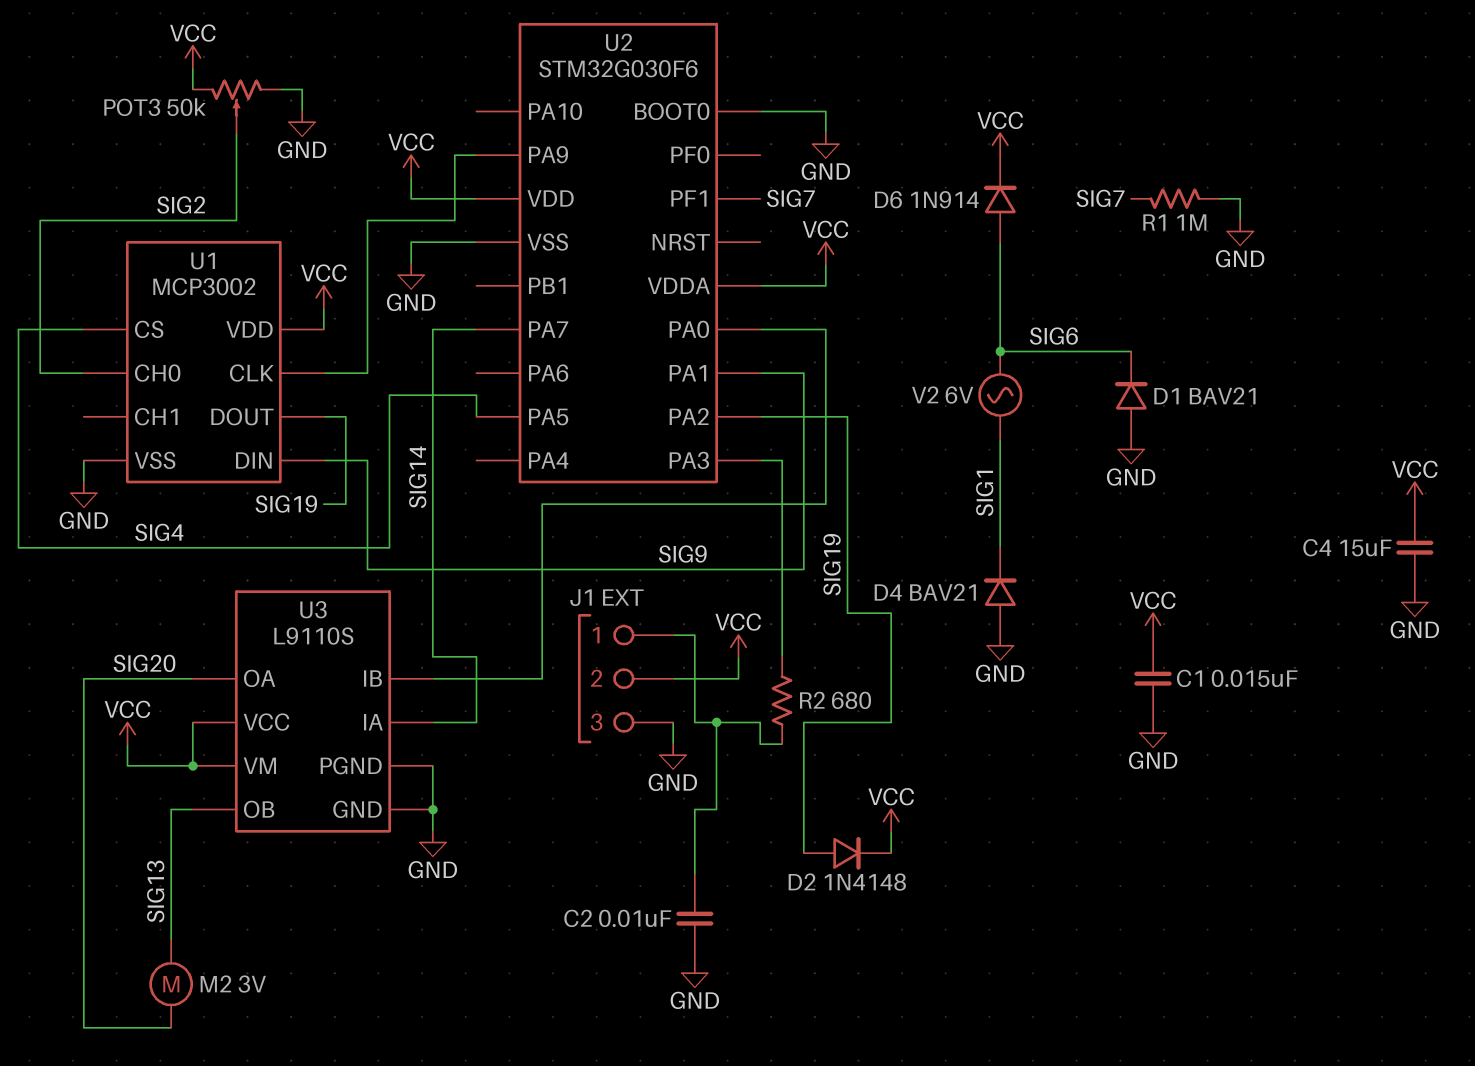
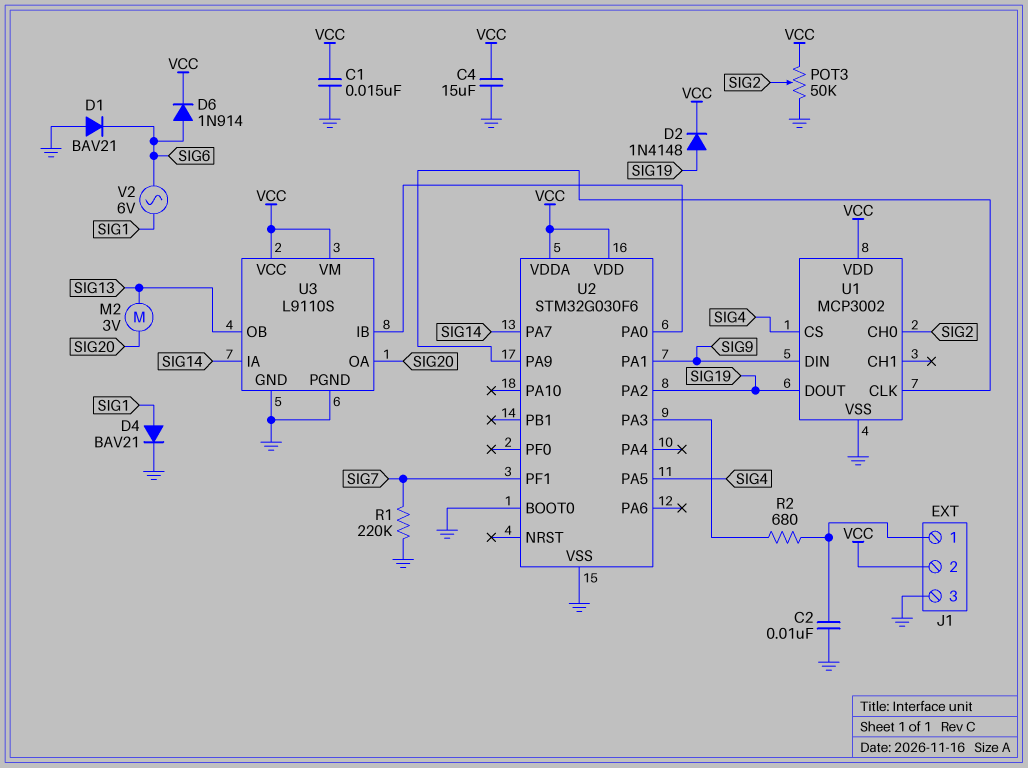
D4: diode BAV21 (A GND, K SIG1) -> diode BAV21 (A SIG1, K GND)
R1: 1M (GND, SIG7) -> 220k (GND, SIG7)

